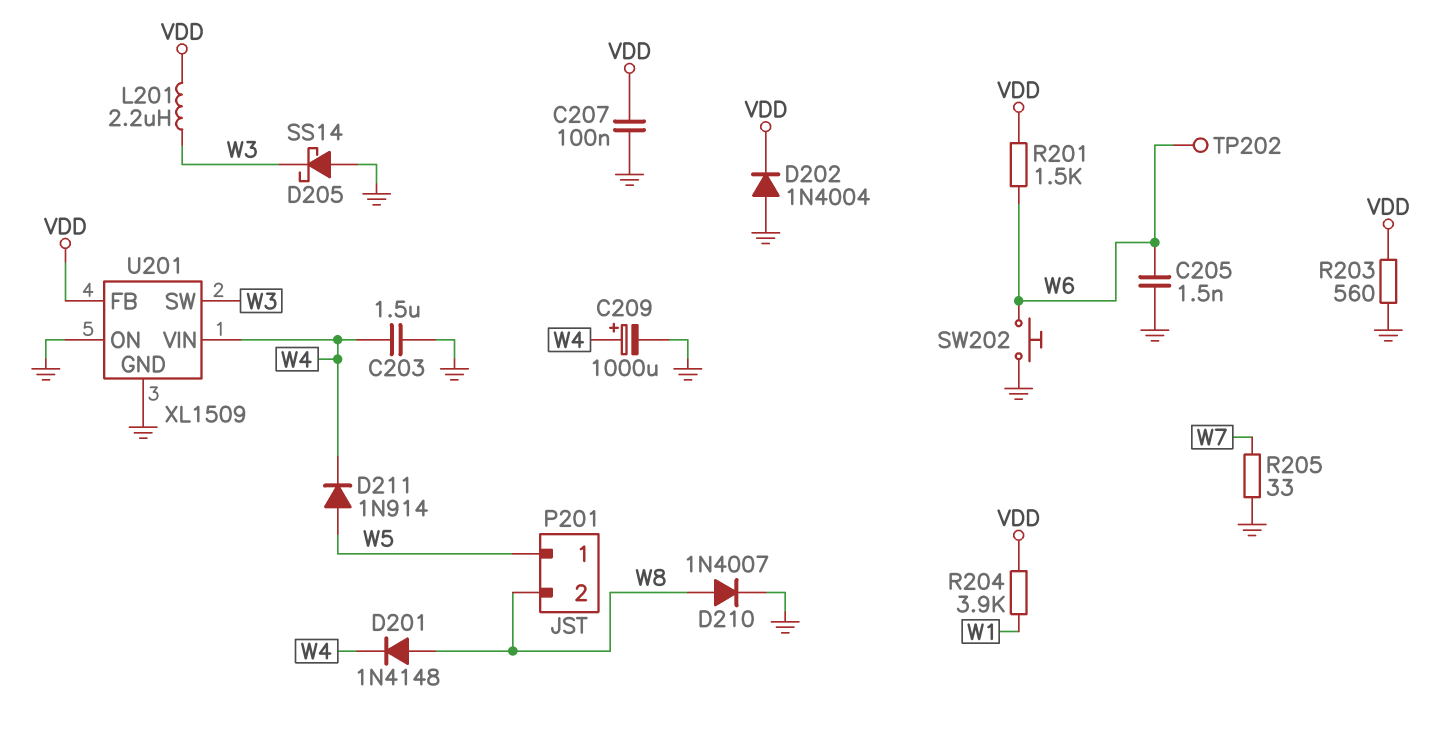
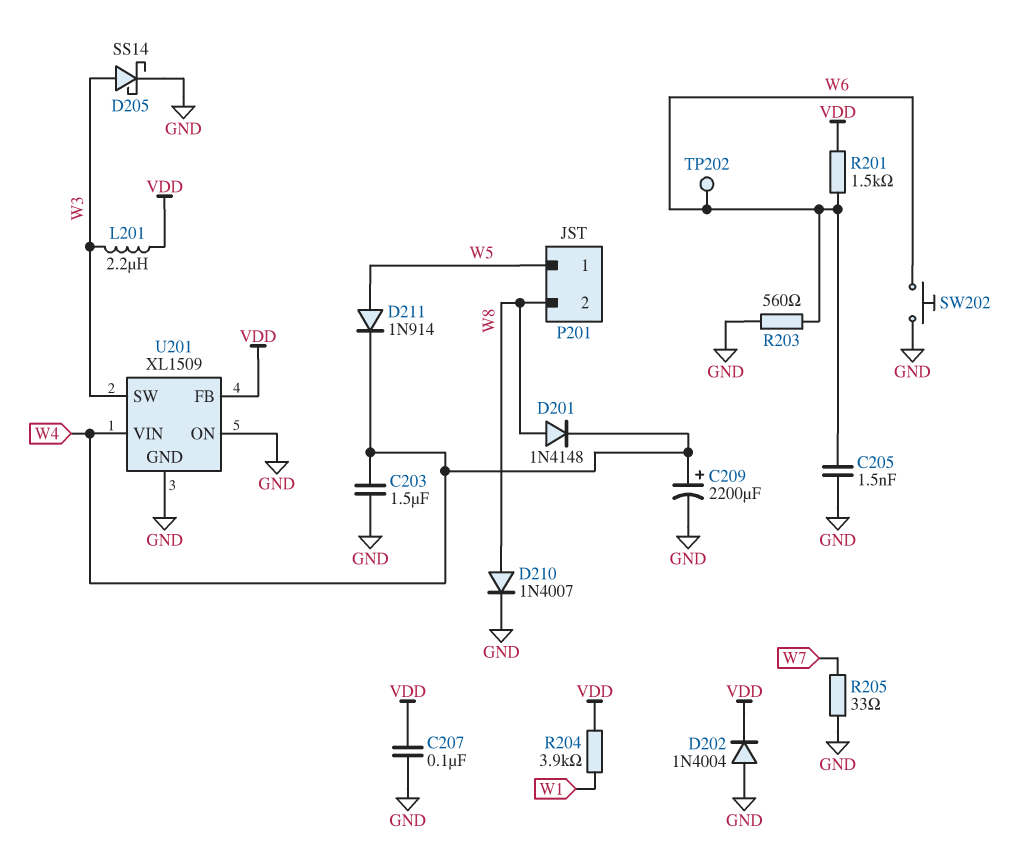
C209: 1000uF (plus W4, minus GND) -> 2200uF (plus W4, minus GND)
D205: schottky SS14 (A GND, K W3) -> schottky SS14 (A W3, K GND)
R203: 560 (GND, VDD) -> 560 (GND, W6)

